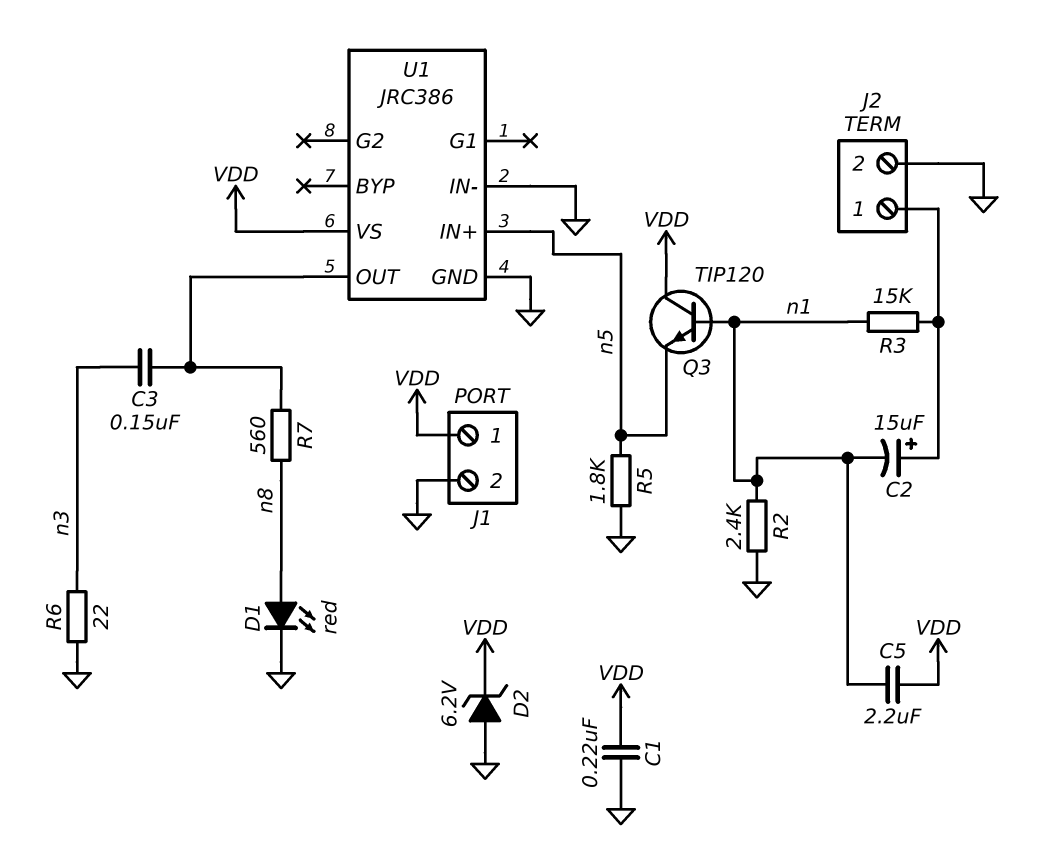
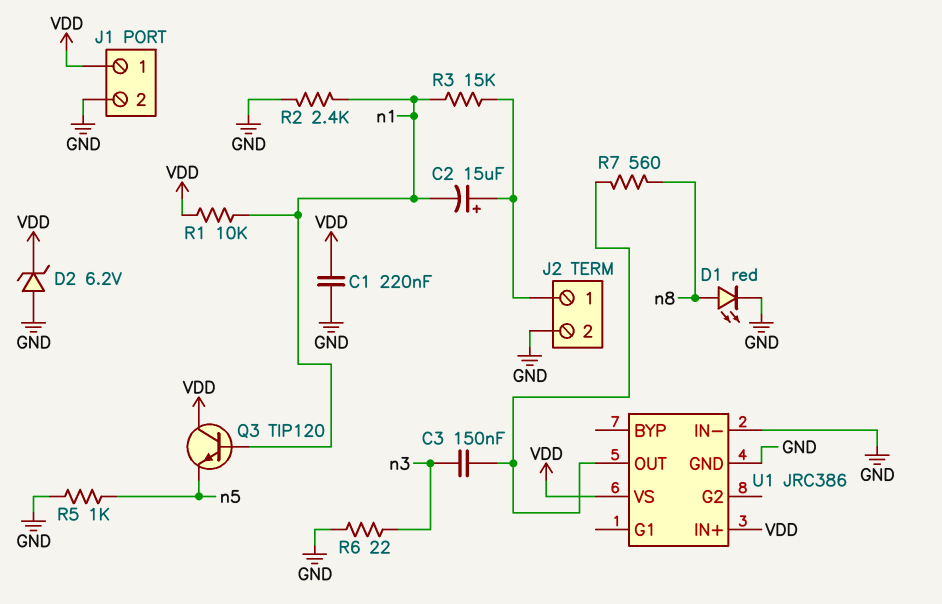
C5: 2.2uF (VDD, n1) -> none
R1: none -> 10k (VDD, n1)
R5: 1.8k (GND, n5) -> 1k (GND, n5)
U1 pin IN+: n5 -> VDD

